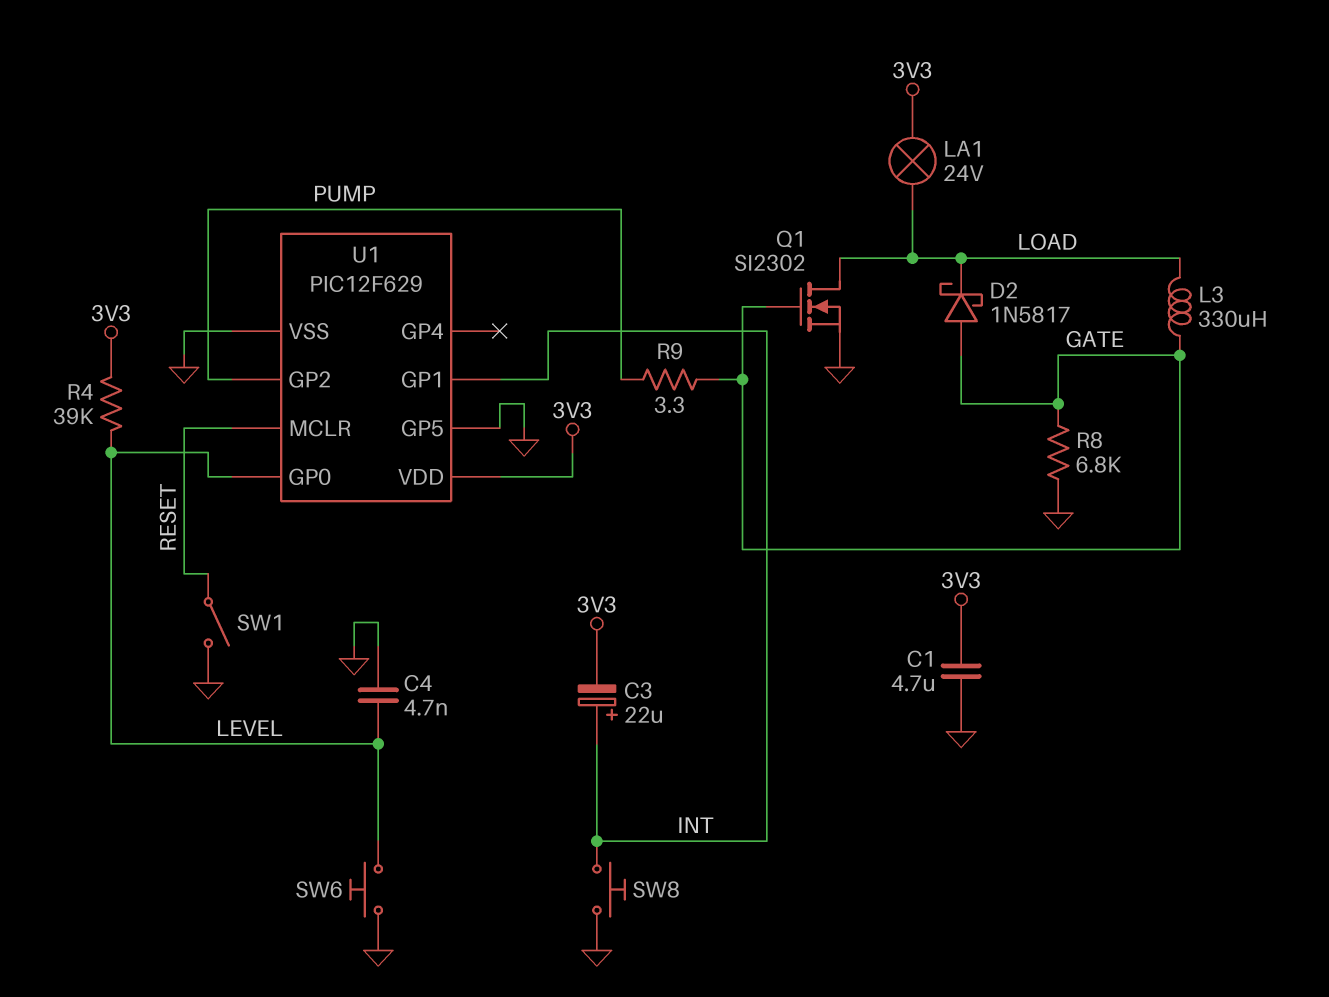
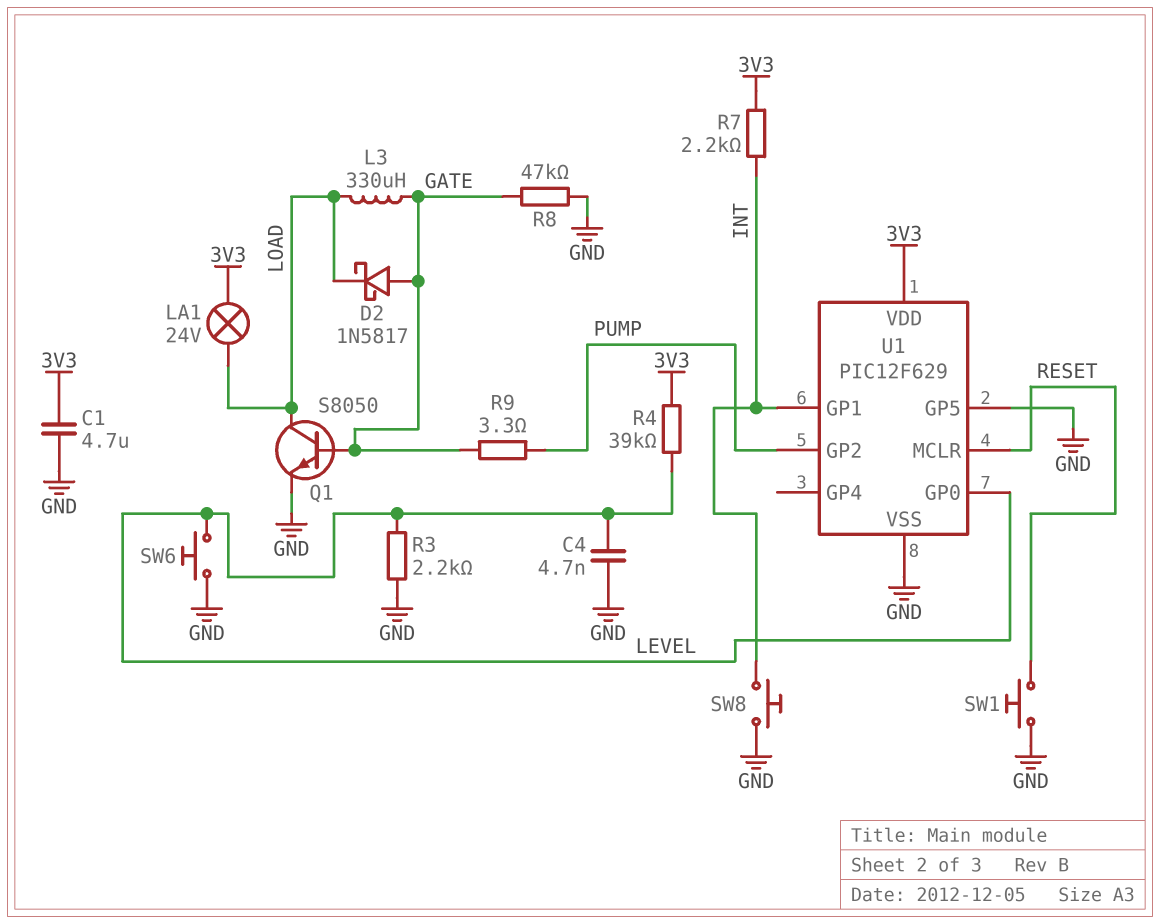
C3: 22uF (plus INT, minus 3V3) -> none
Q1: NMOS SI2302 (G GATE, D LOAD, S GND) -> NPN S8050 (B GATE, C LOAD, E GND)
R3: none -> 2.2k (GND, LEVEL)
R7: none -> 2.2k (3V3, INT)
R8: 6.8k (GATE, GND) -> 47k (GATE, GND)
SW1: switch (GND, RESET) -> button (GND, RESET)

